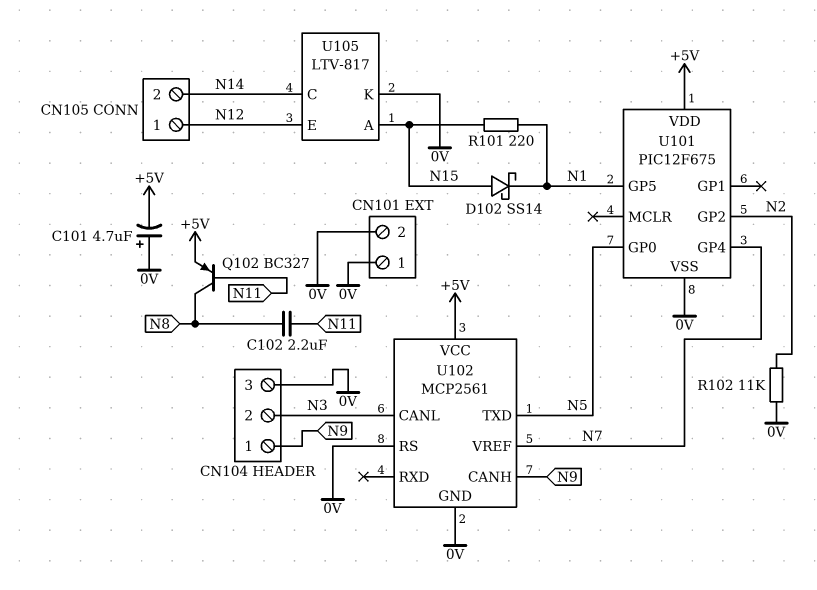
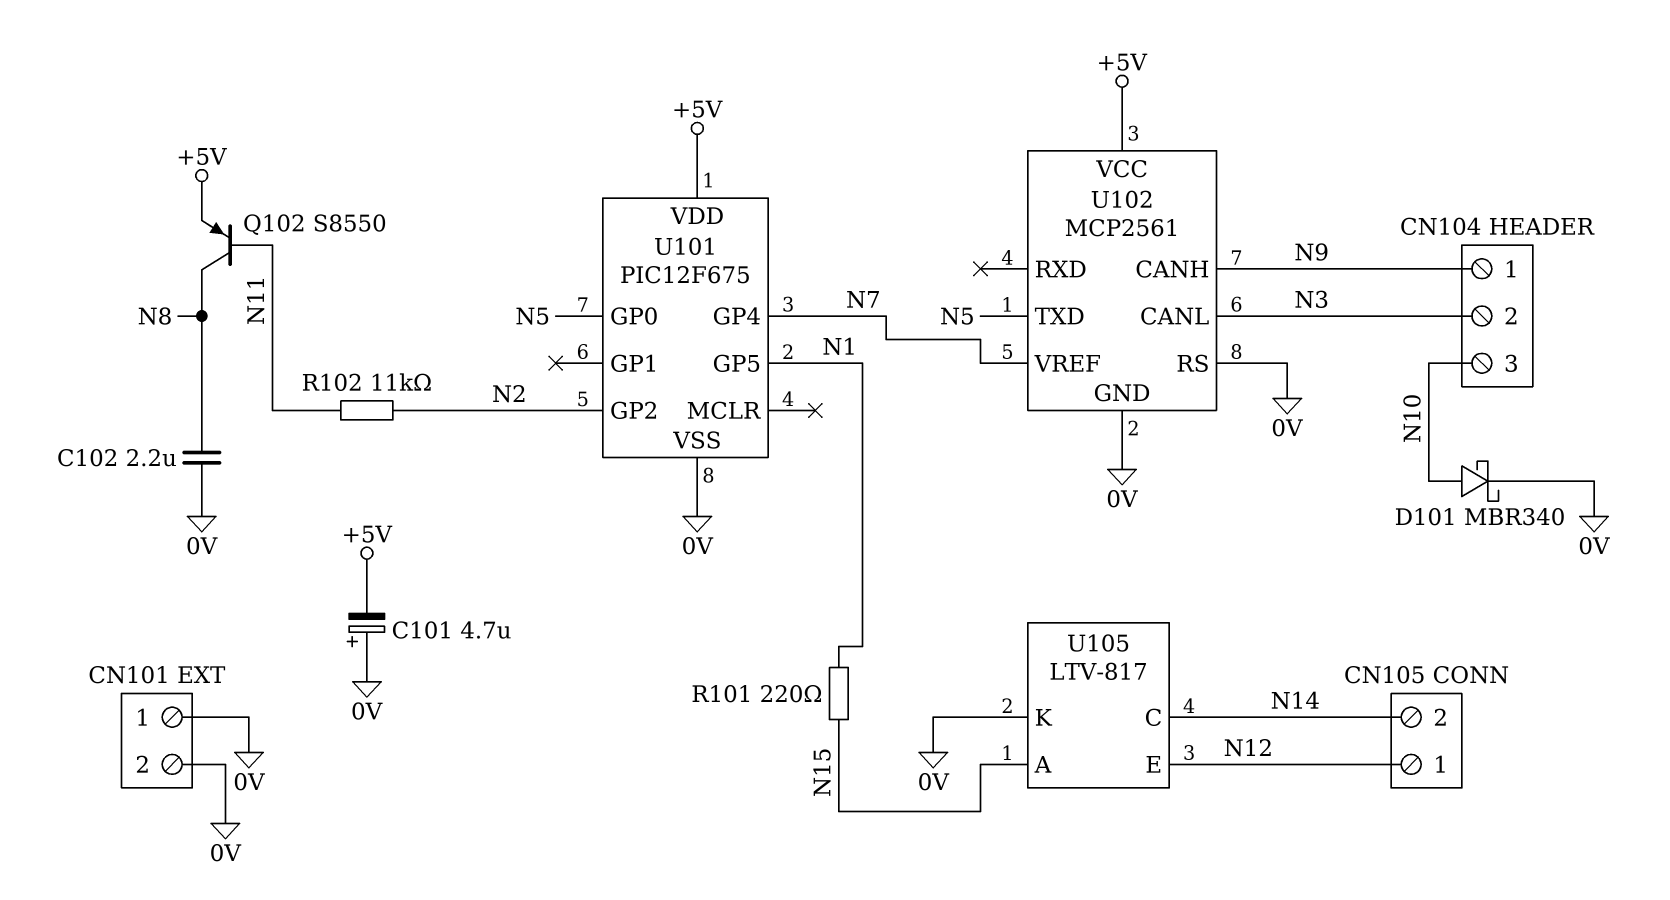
C102: 2.2uF (N8, N11) -> 2.2uF (0V, N8)
CN104 pin 3: 0V -> N10
D101: none -> schottky MBR340 (A N10, K 0V)
D102: schottky SS14 (A N15, K N1) -> none
Q102: PNP BC327 (B N11, C N8, E +5V) -> PNP S8550 (B N11, C N8, E +5V)
R102: 11k (0V, N2) -> 11k (N2, N11)

